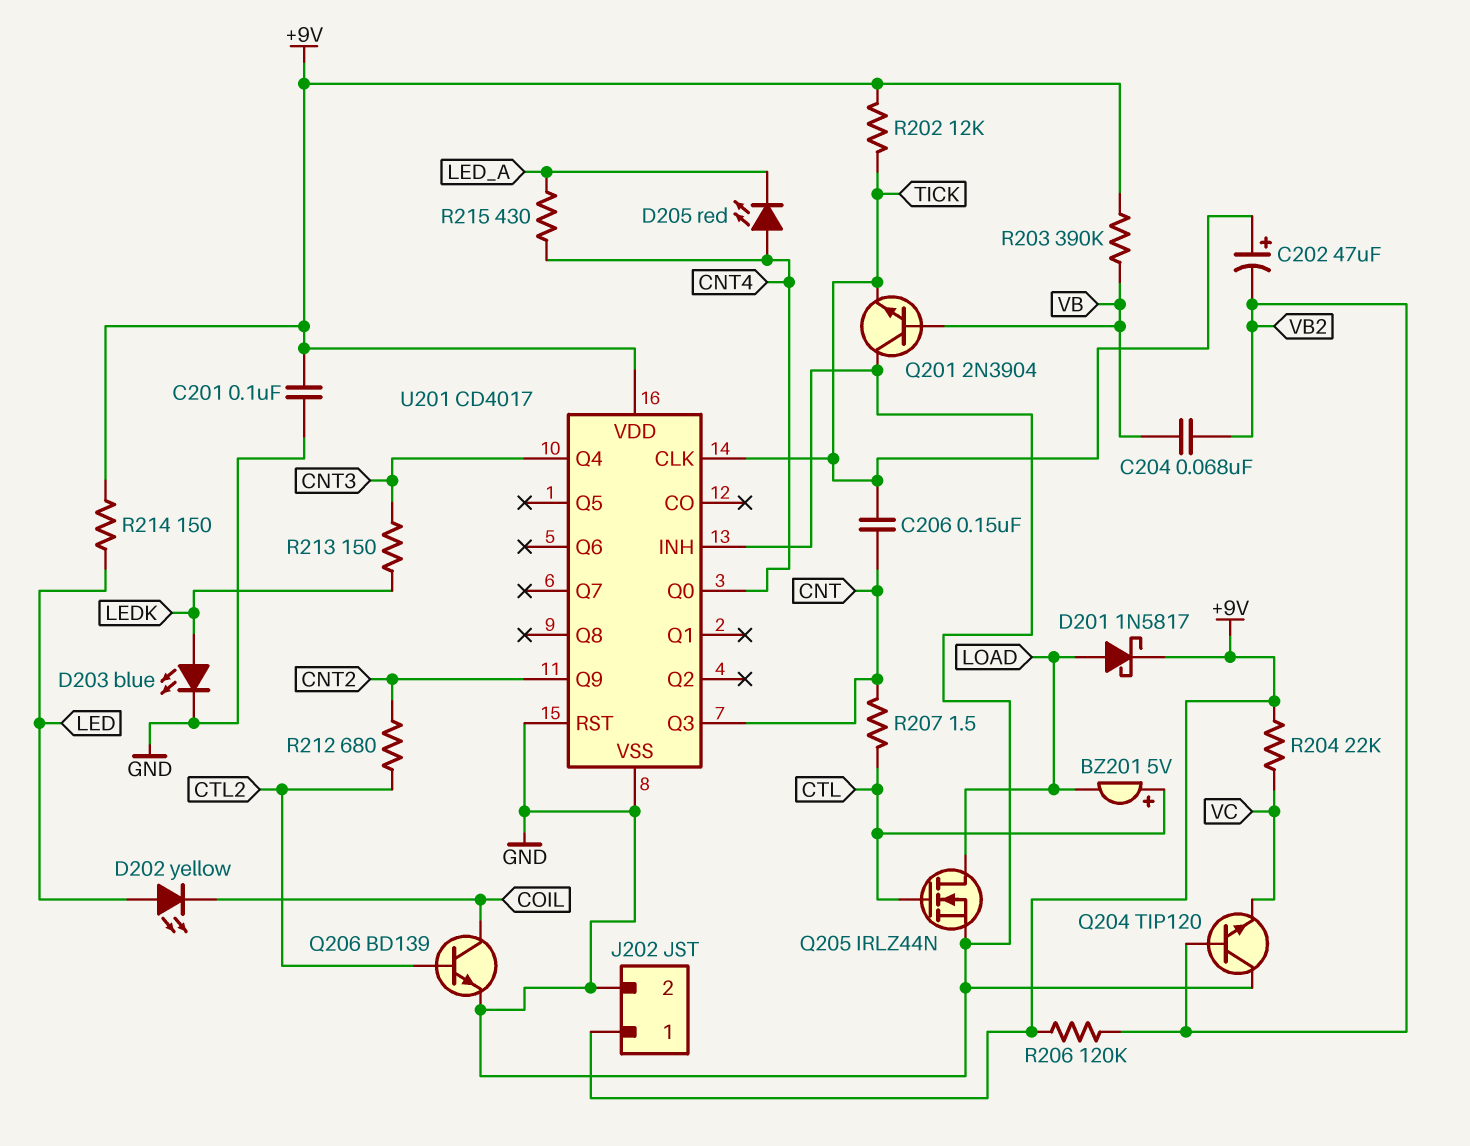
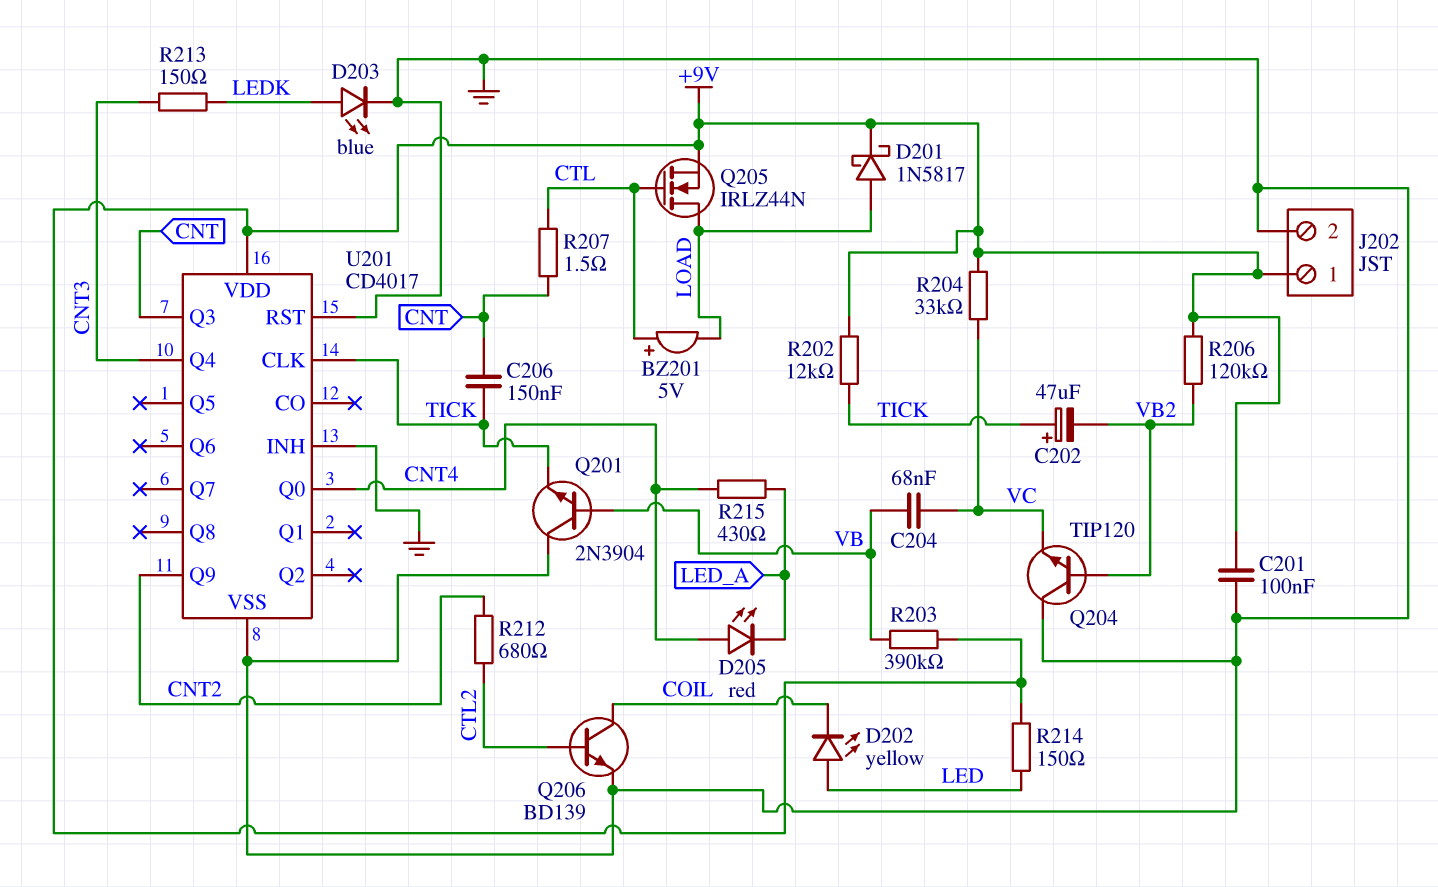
C204: 68nF (VB, VB2) -> 68nF (VB, VC)
Q205: NMOS IRLZ44N (G CTL, D LOAD, S GND) -> NMOS IRLZ44N (G CTL, D LOAD, S +9V)
R204: 22k (+9V, VC) -> 33k (+9V, VC)

